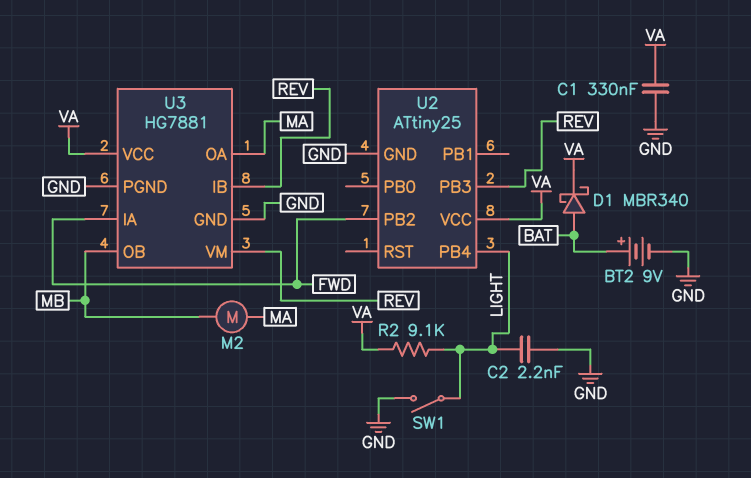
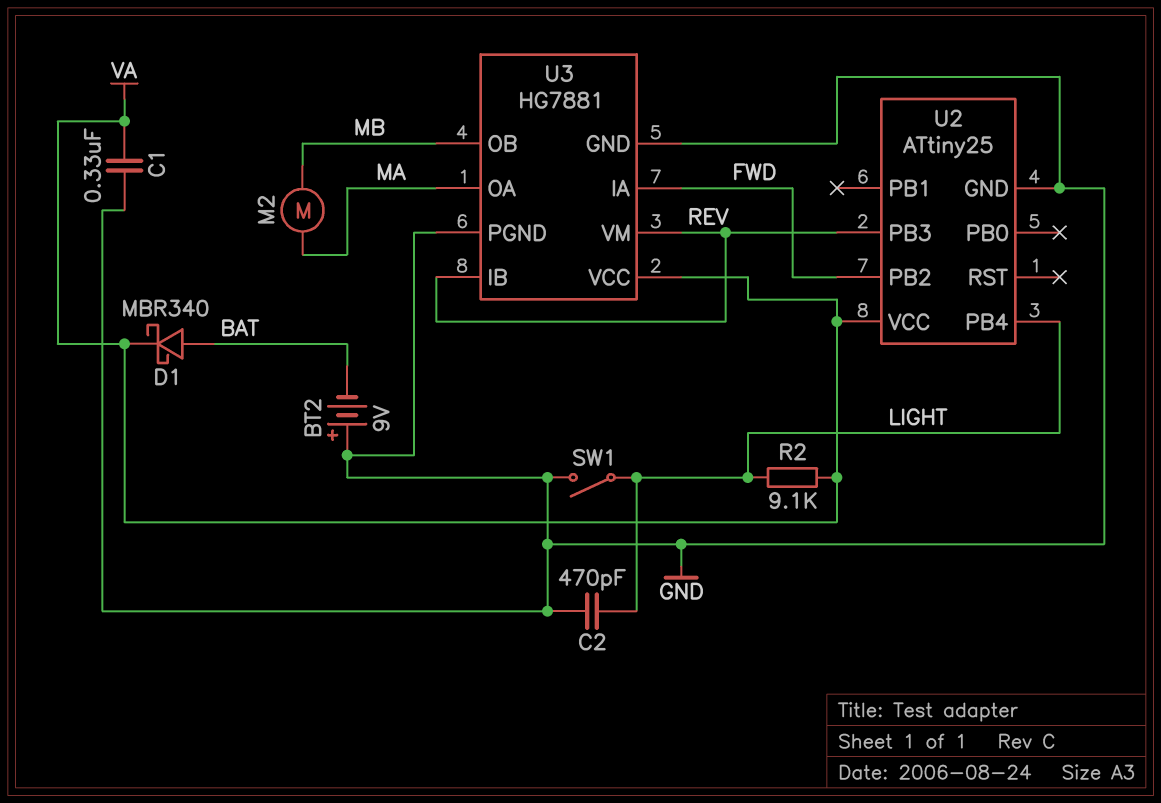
BT2: 9V (plus BAT, minus GND) -> 9V (plus GND, minus BAT)
C2: 2.2nF (GND, LIGHT) -> 470pF (GND, LIGHT)

